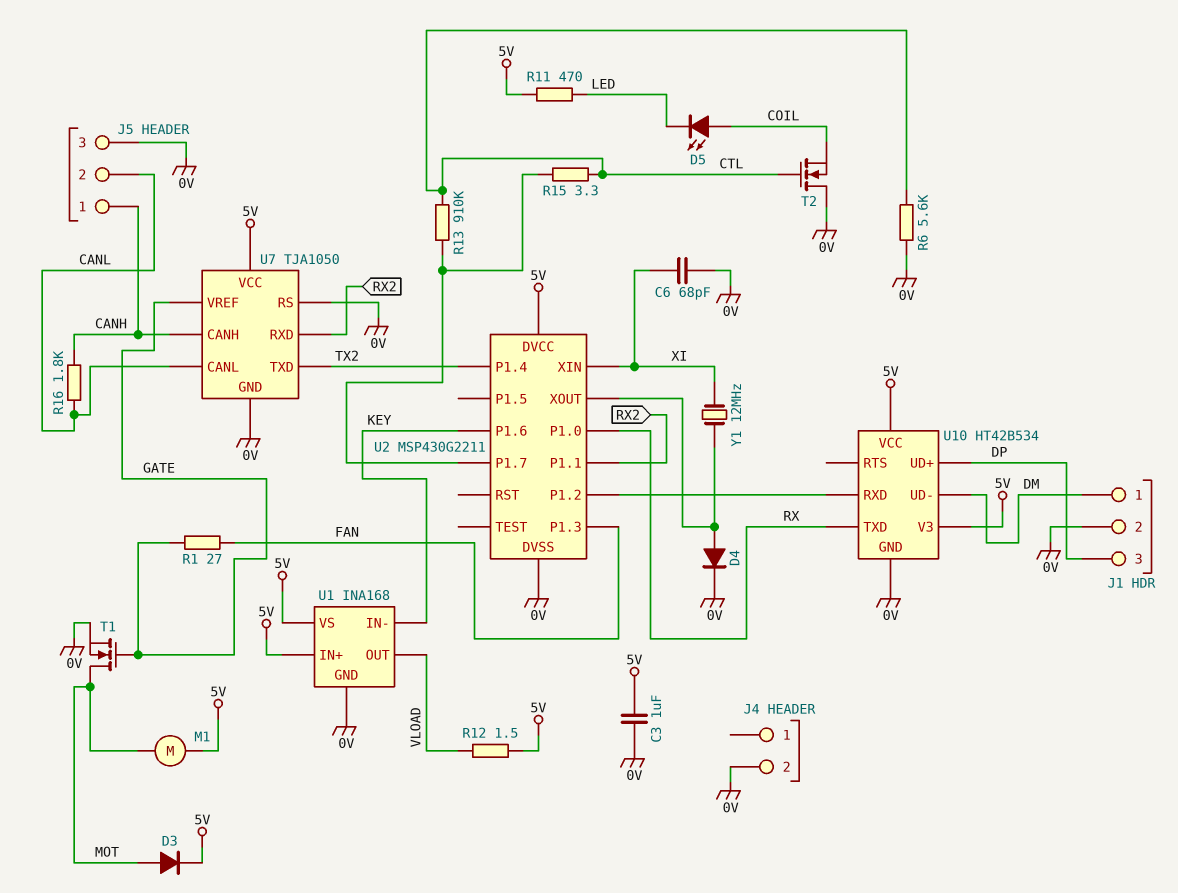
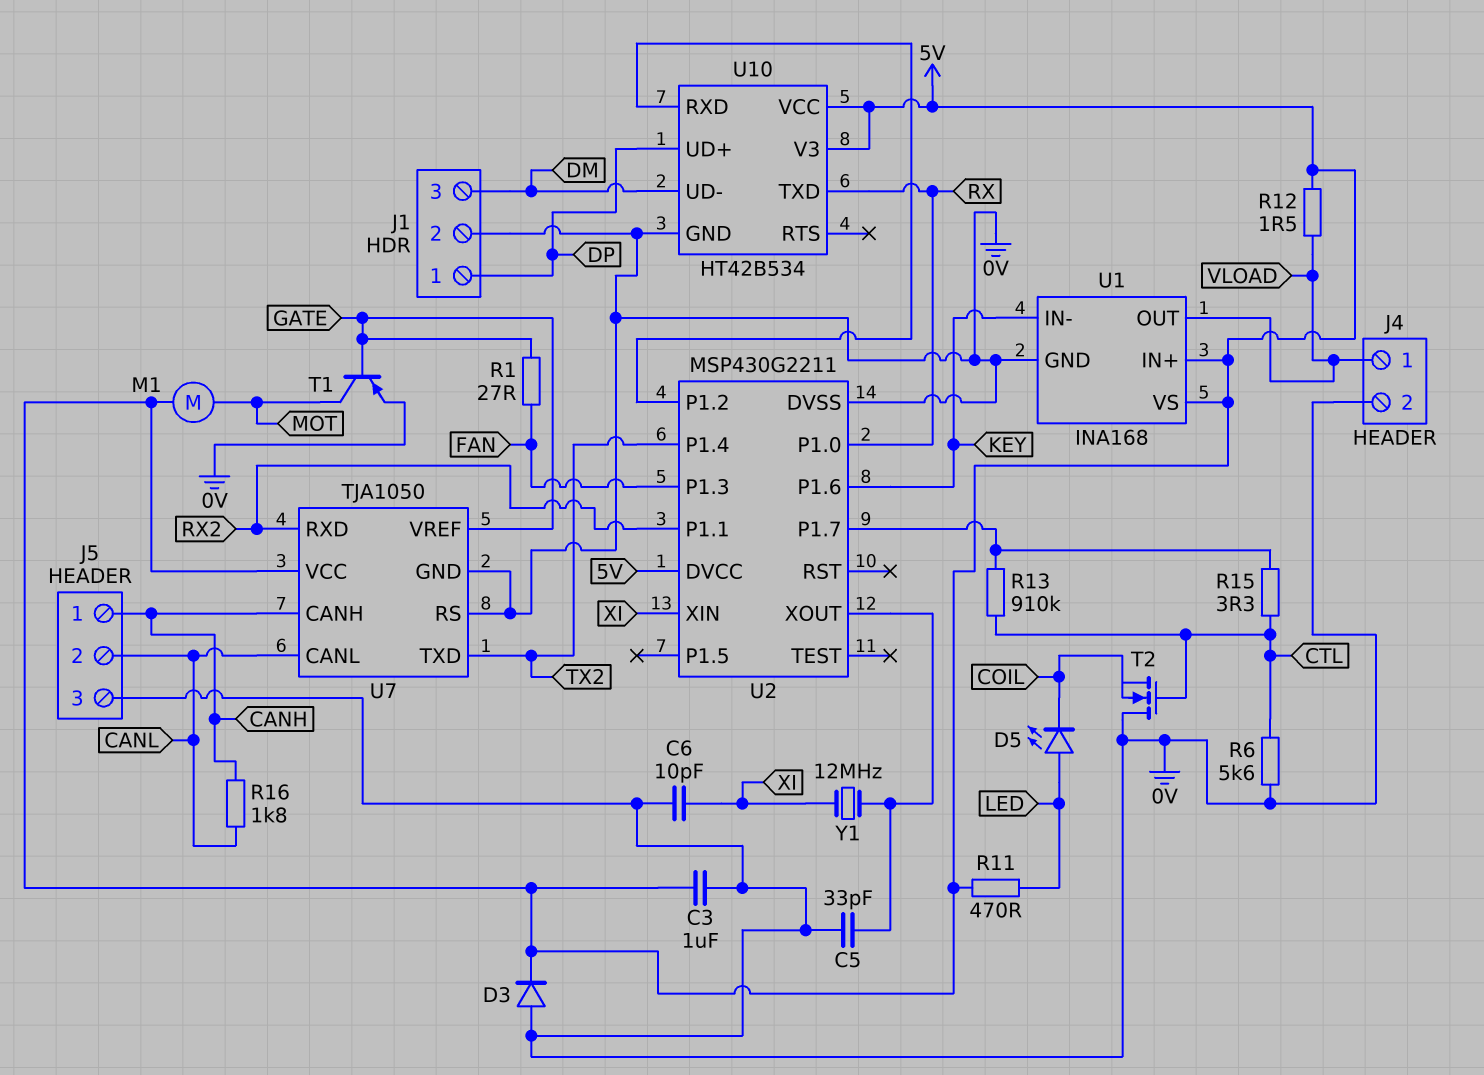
C5: none -> 33pF (0V, U2/XOUT)
C6: 68pF (0V, XI) -> 10pF (0V, XI)
D3: diode (A MOT, K 5V) -> diode (A 0V, K 5V)
D4: diode (A U2/XOUT, K 0V) -> none
D5: LED (A COIL, K LED) -> LED (A LED, K COIL)
J1 pin 1: DM -> DP
J1 pin 3: DP -> DM
J4 pin 1: none -> VLOAD
T1: NMOS (G GATE, D MOT, S 0V) -> PNP (B GATE, C MOT, E 0V)

